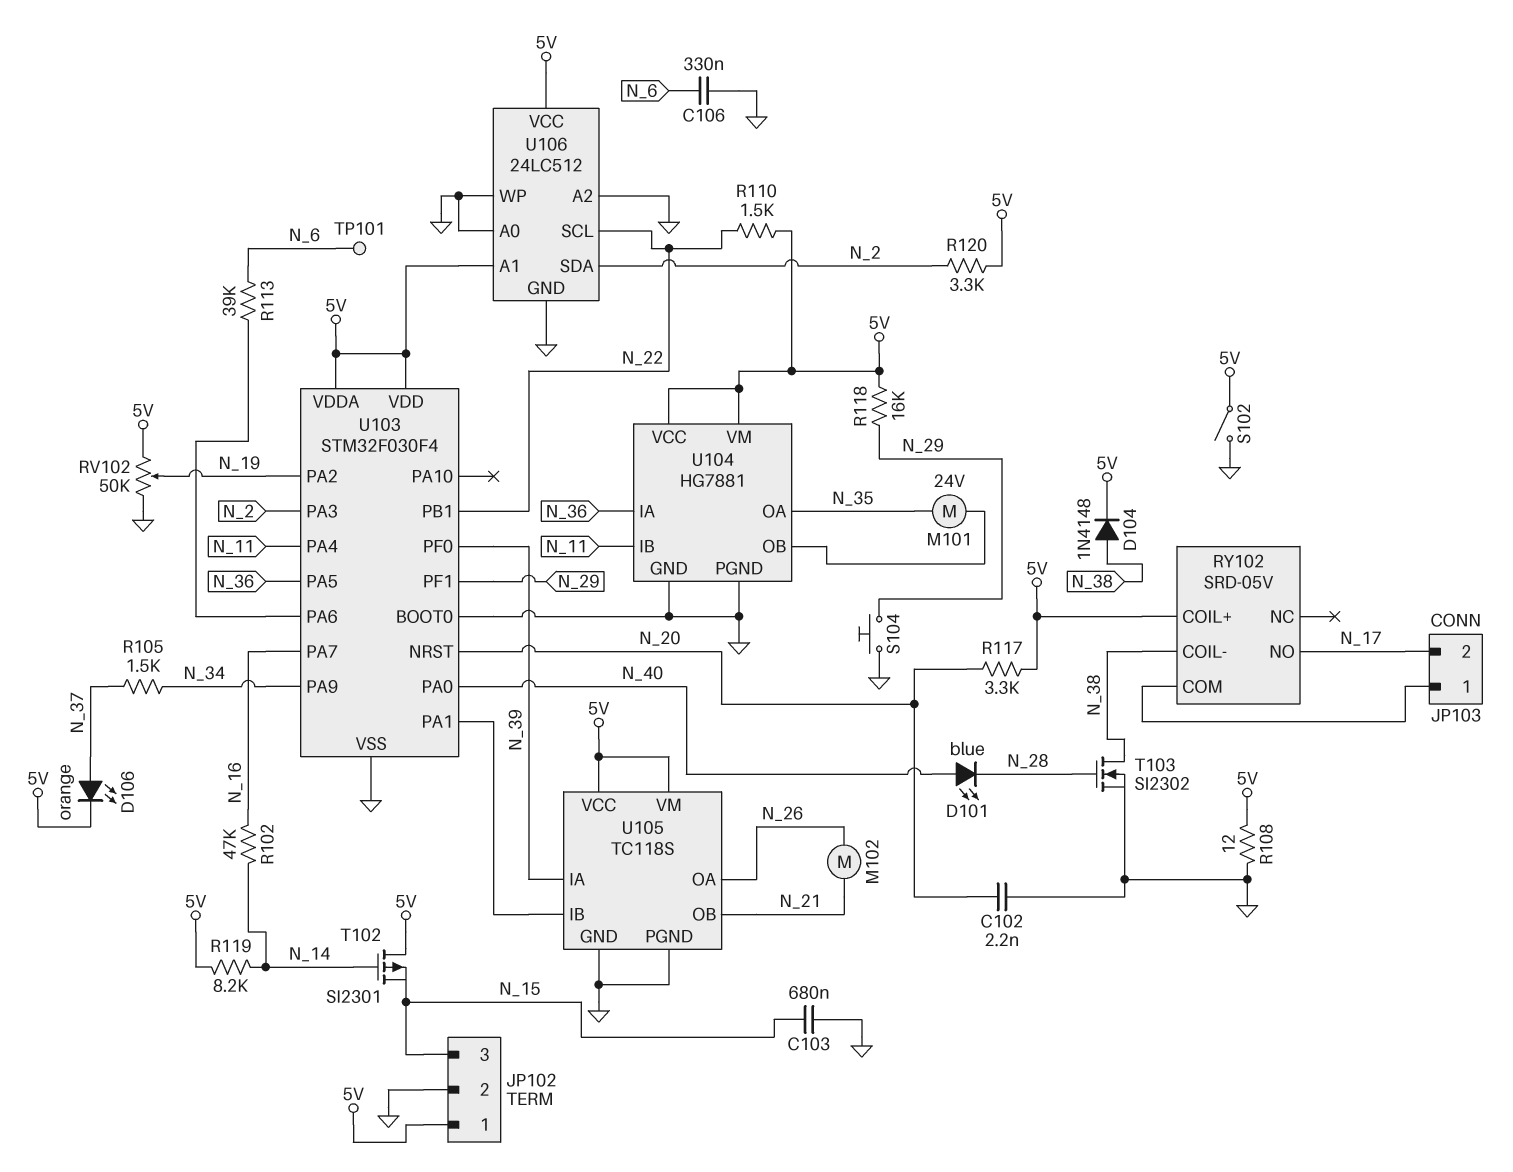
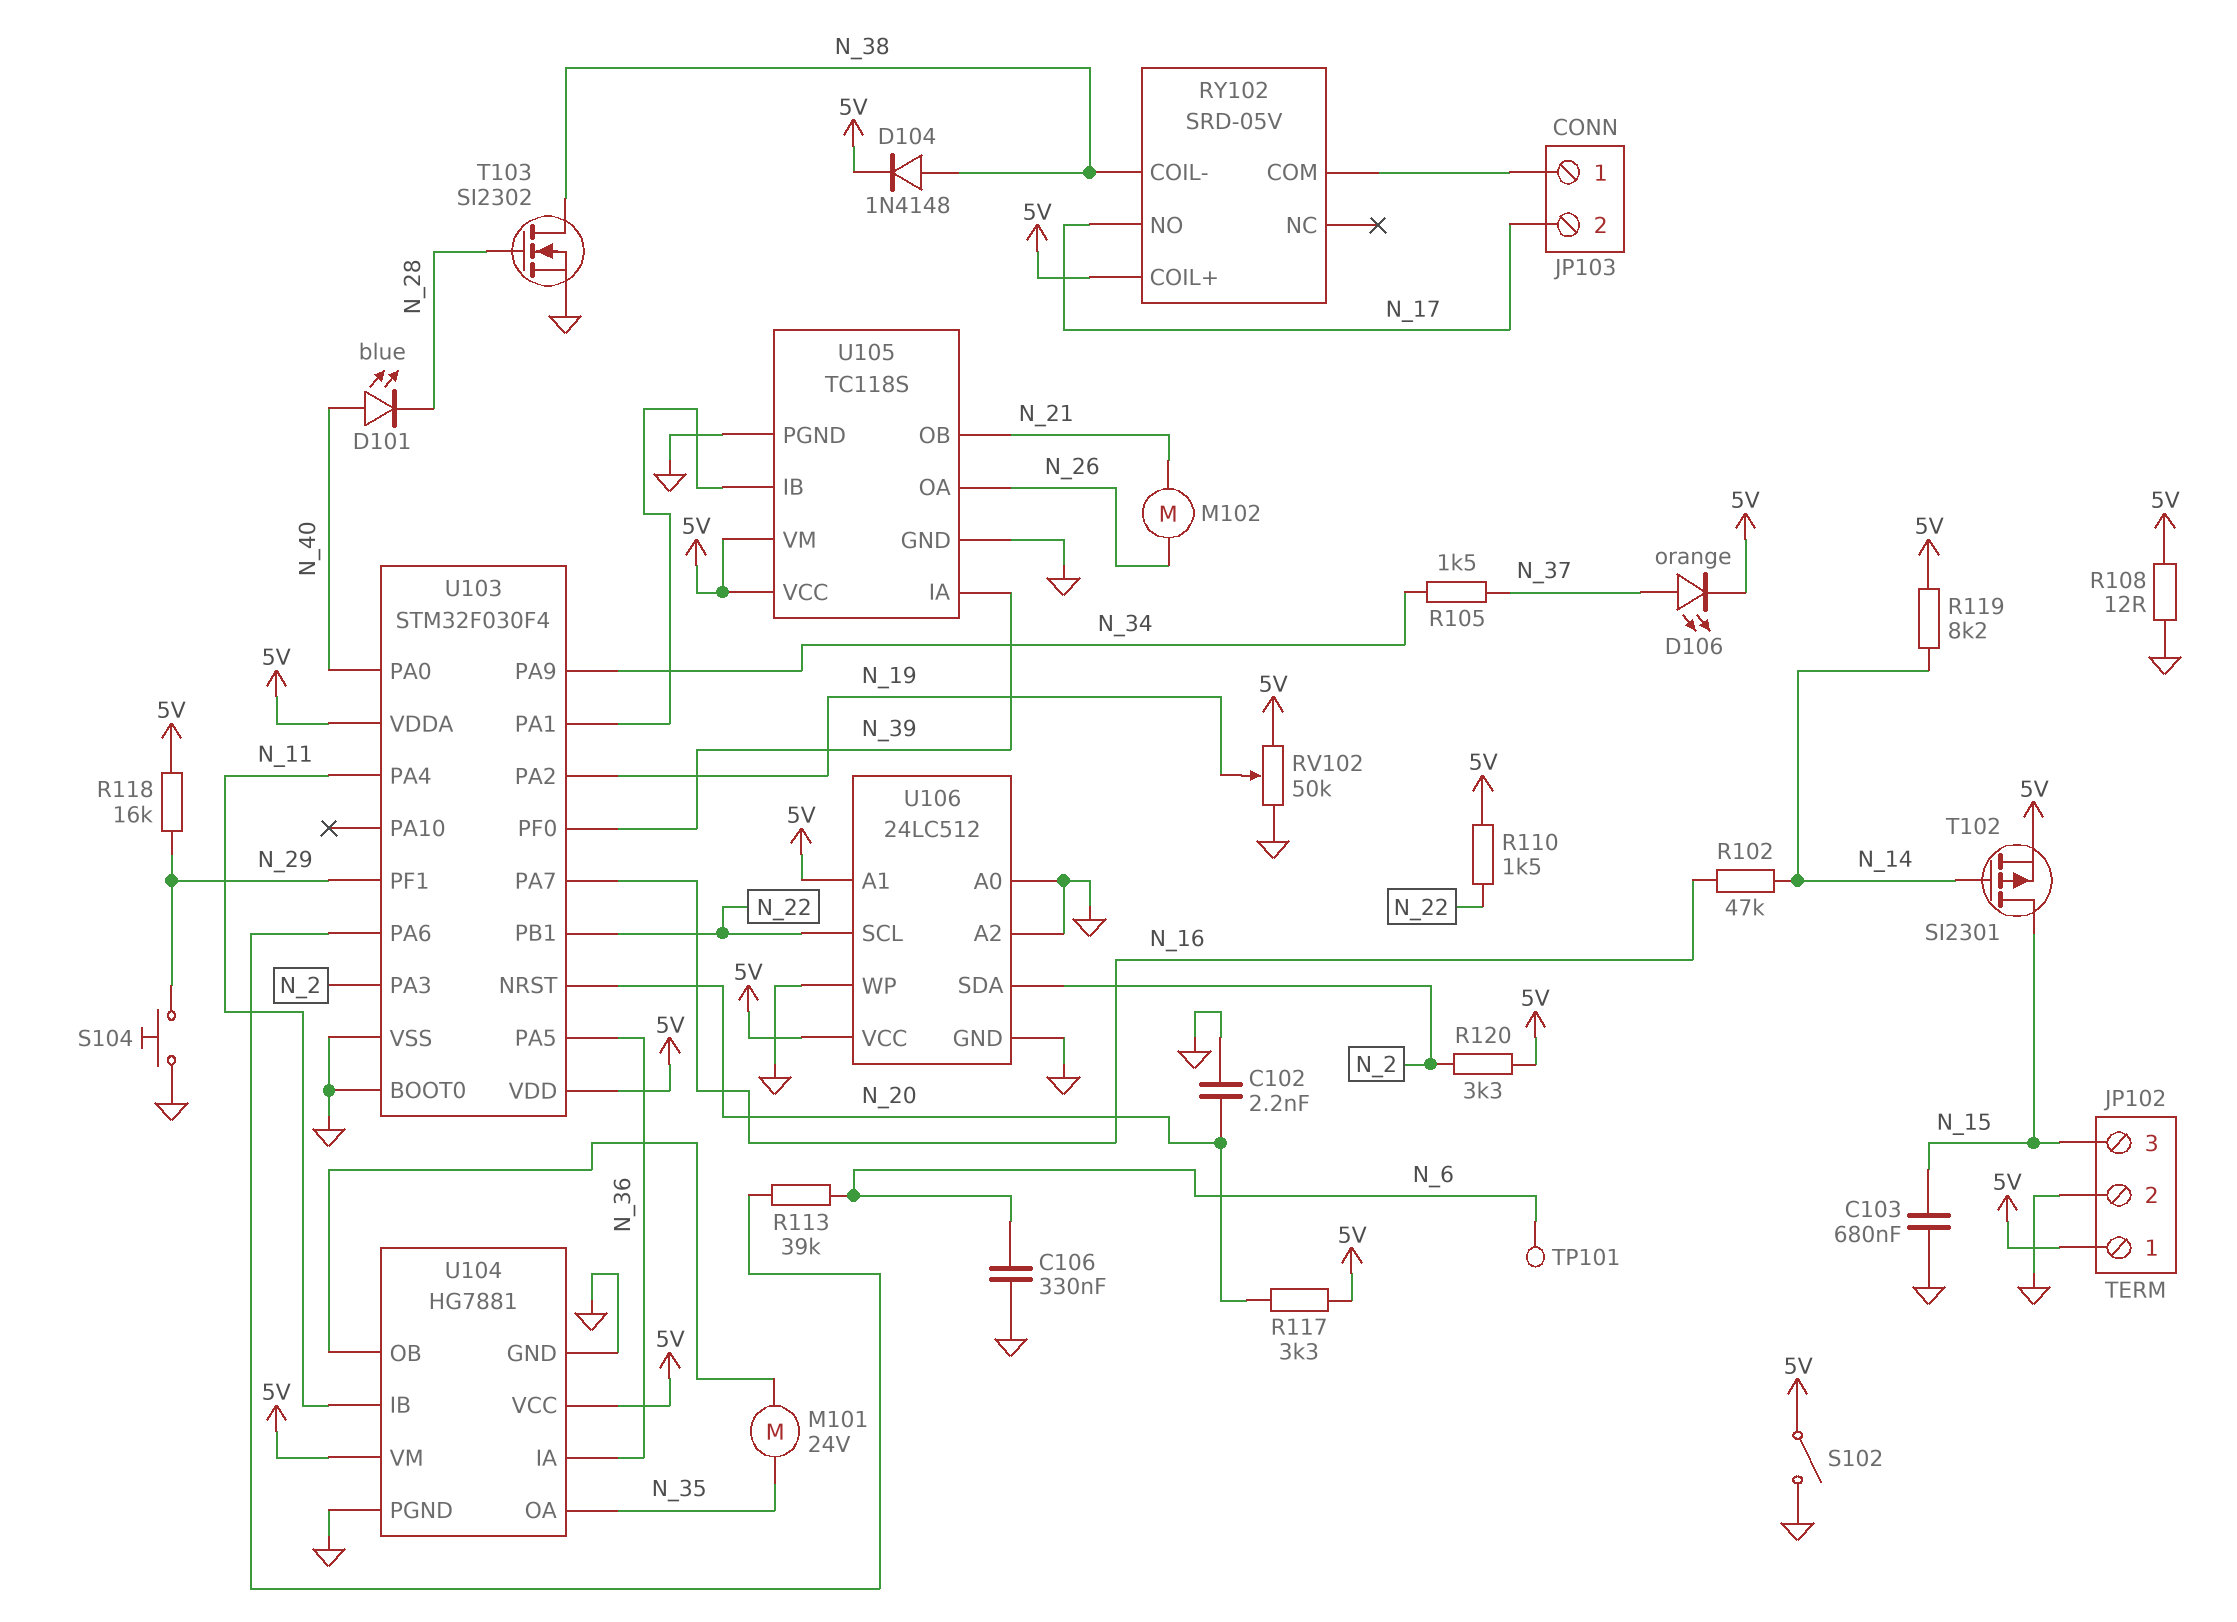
T102: PMOS SI2301 (G N_14, D 5V, S N_15) -> PMOS SI2301 (G N_14, D N_15, S 5V)

